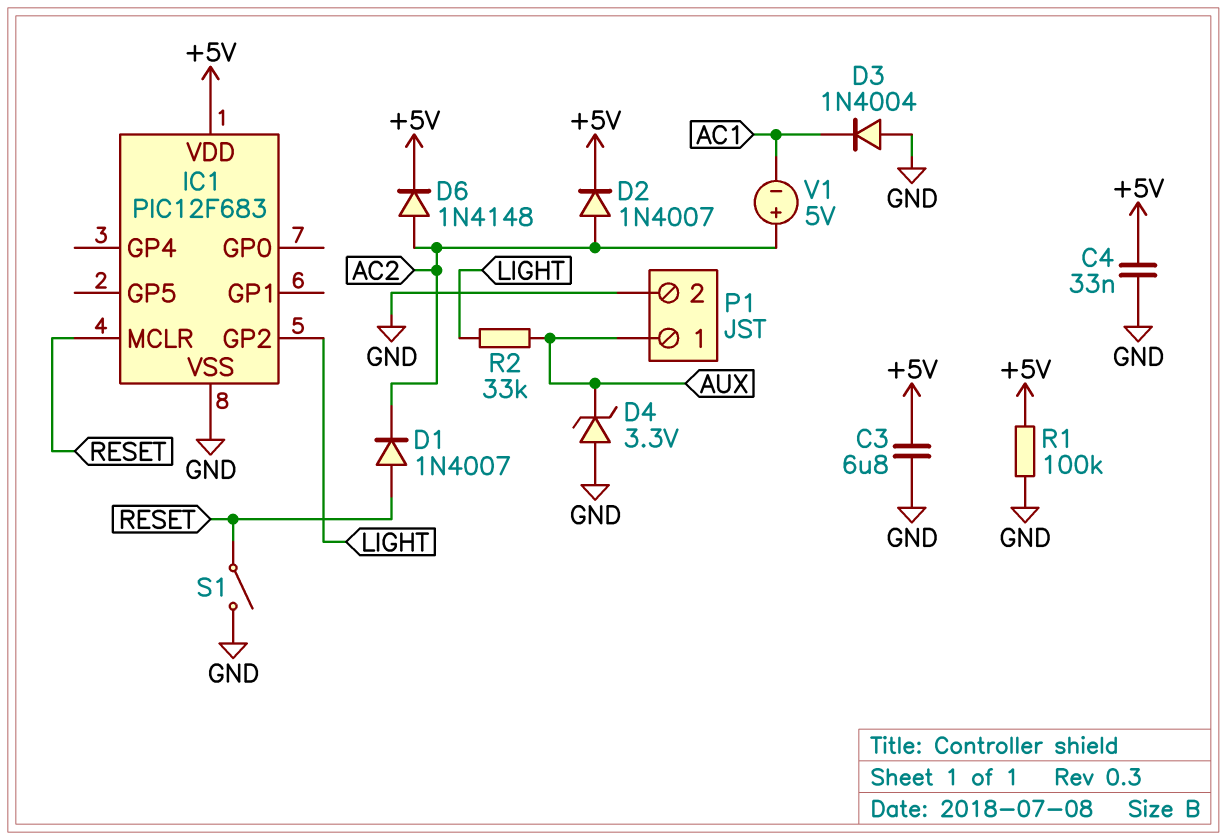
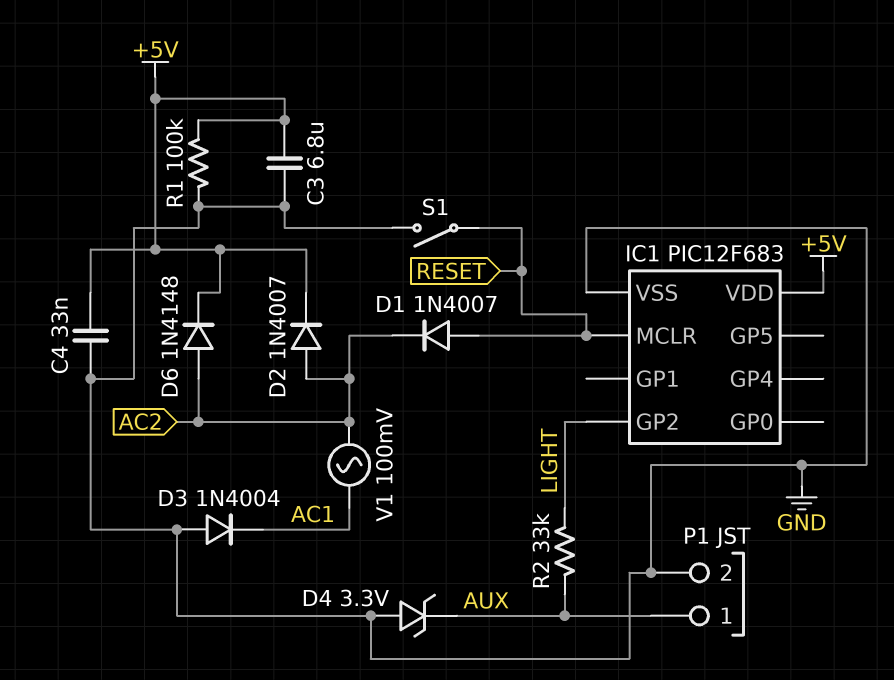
V1: 5V (plus AC2, minus AC1) -> AC 100mV (AC1, AC2)

